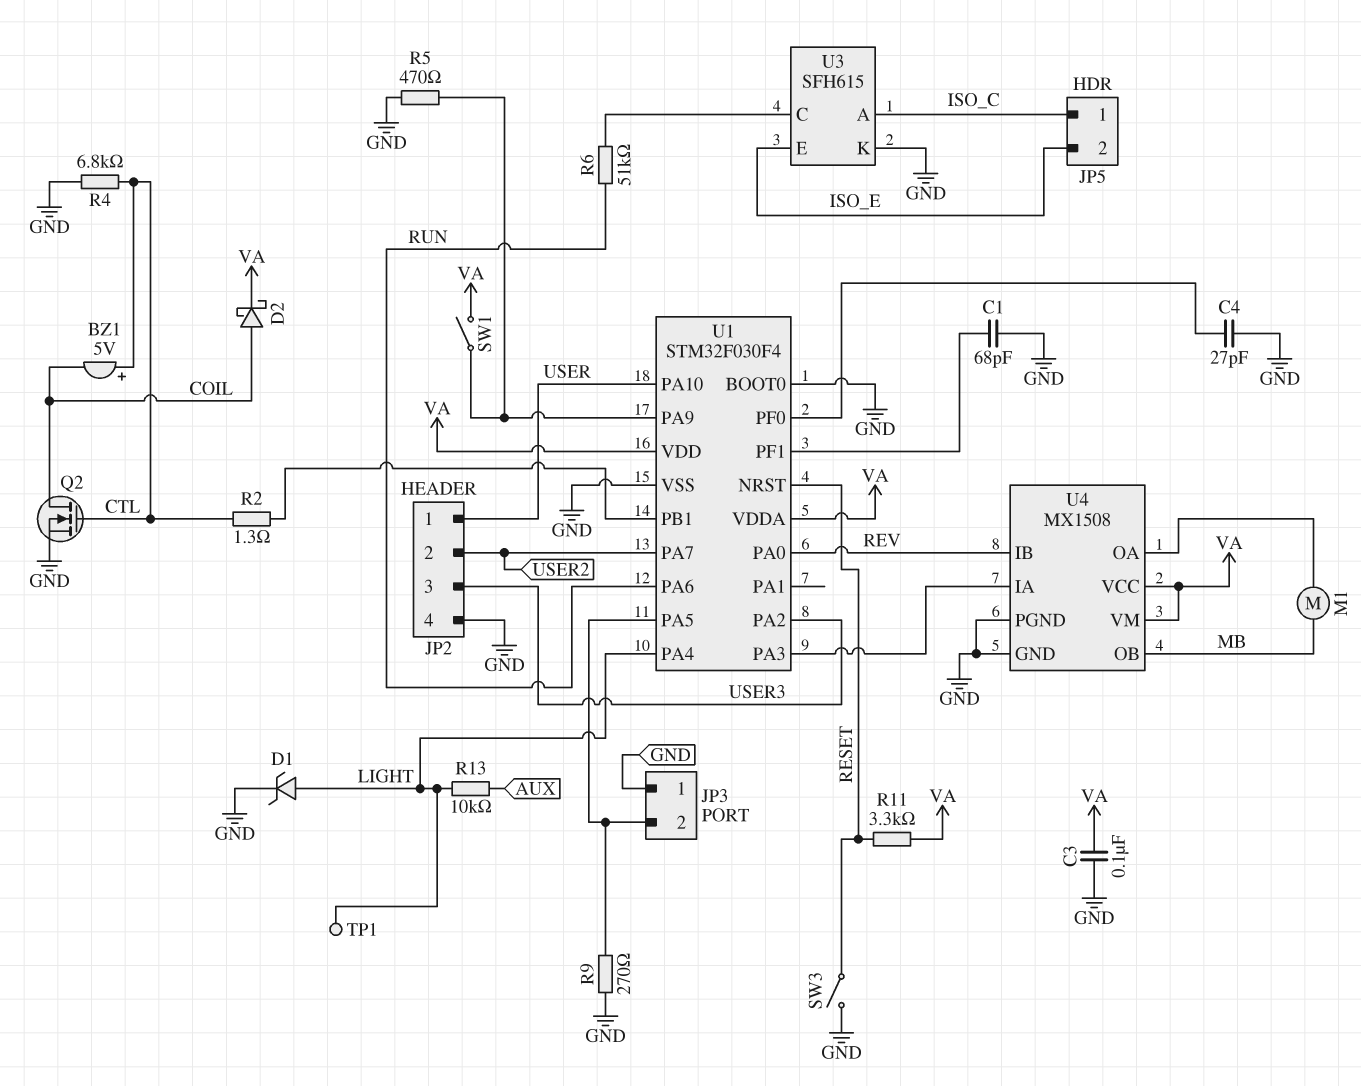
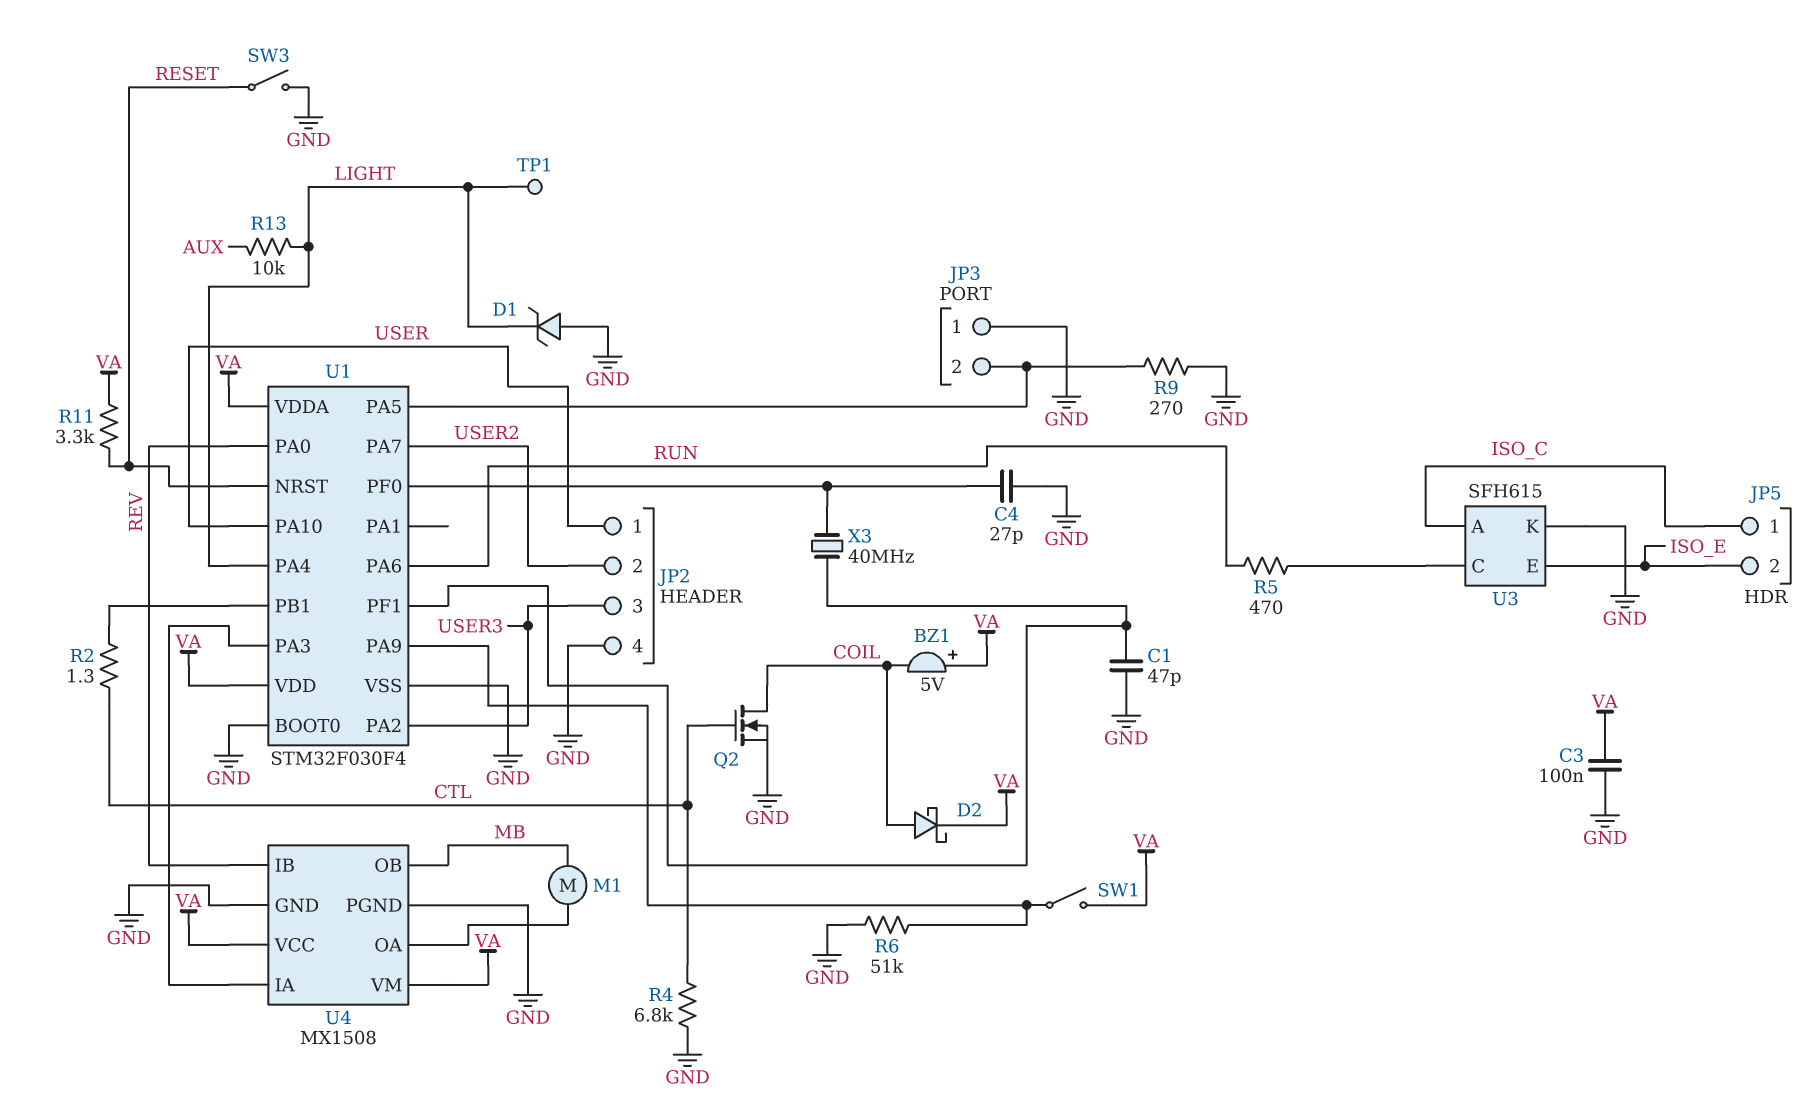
BZ1: buzzer 5V (plus CTL, minus COIL) -> buzzer 5V (plus VA, minus COIL)
C1: 68pF (GND, U1/PF1) -> 47pF (GND, U1/PF1)
D1: zener (A LIGHT, K GND) -> zener (A GND, K LIGHT)
R5: 470 (GND, U1/PA9) -> 470 (RUN, U3/C)
R6: 51k (RUN, U3/C) -> 51k (GND, U1/PA9)
X3: none -> 40MHz (U1/PF0, U1/PF1)

